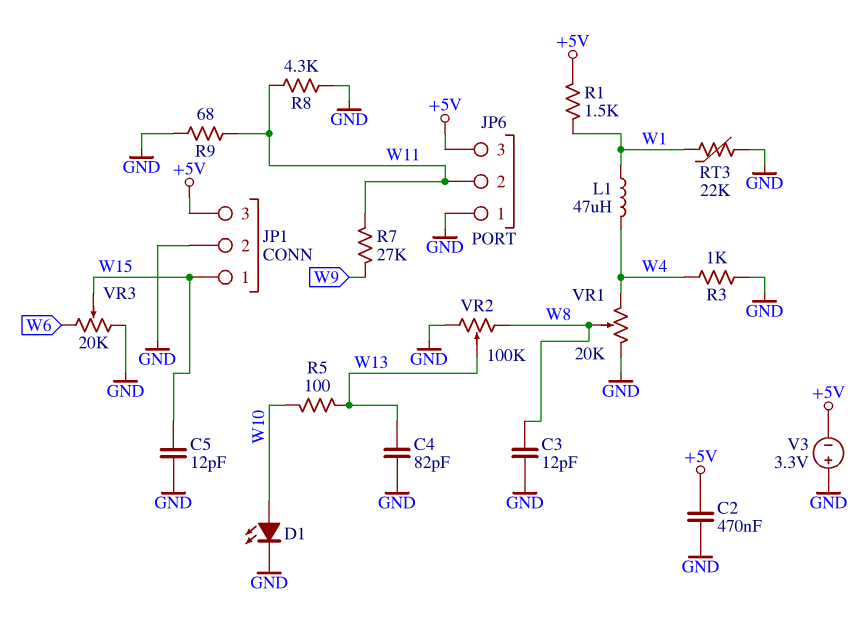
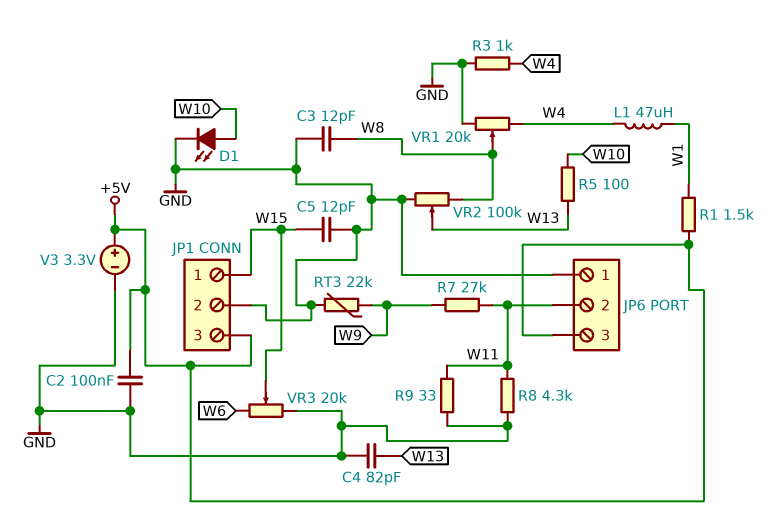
C2: 470nF (+5V, GND) -> 100nF (+5V, GND)
R9: 68 (GND, W11) -> 33 (GND, W11)
RT3: 22k (GND, W1) -> 22k (GND, W9)
V3: 3.3V (plus GND, minus +5V) -> 3.3V (plus +5V, minus GND)

